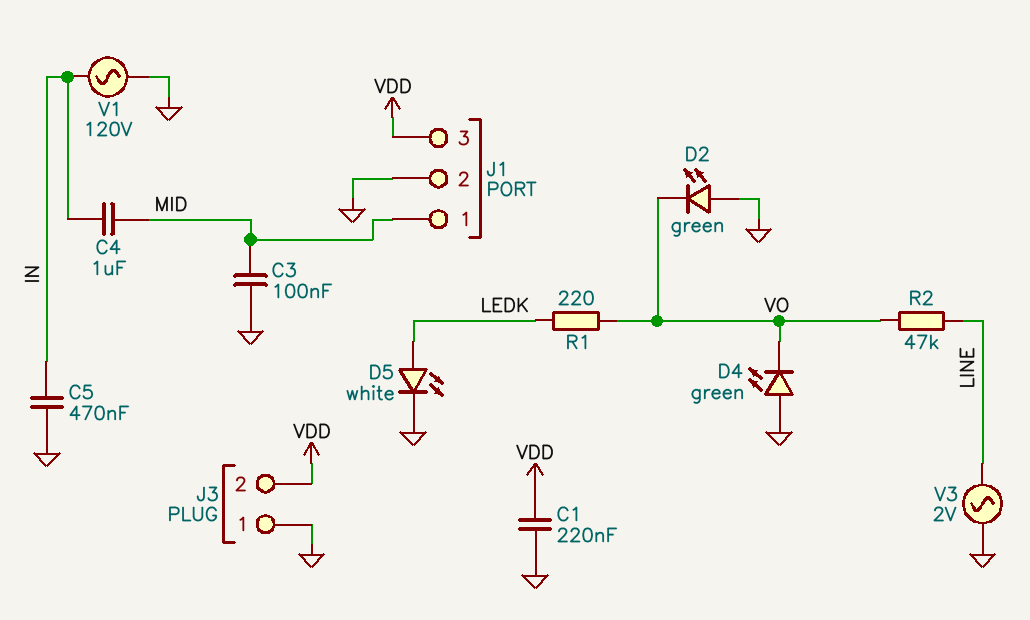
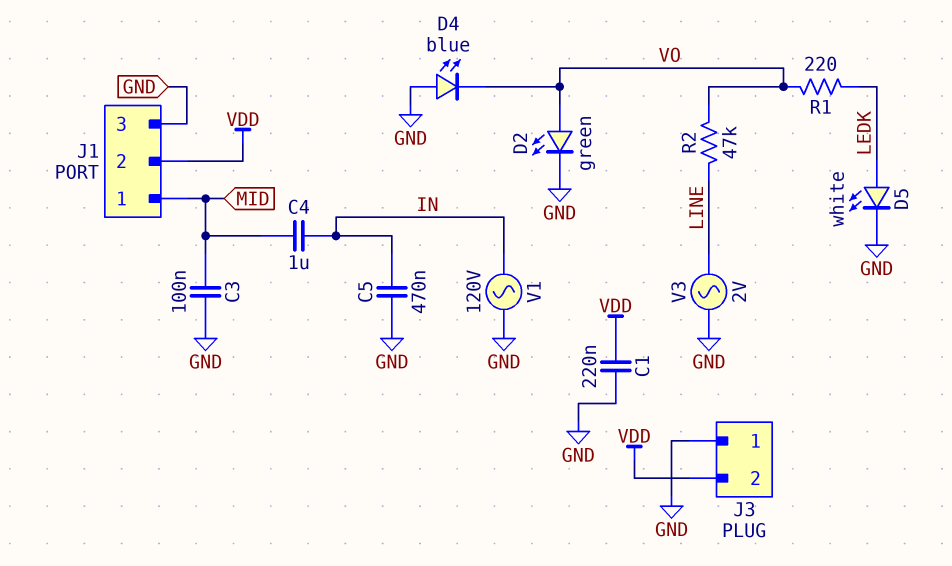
D2: LED green (A GND, K VO) -> LED green (A VO, K GND)
D4: LED green (A GND, K VO) -> LED blue (A GND, K VO)
J1 pin 2: GND -> VDD
J1 pin 3: VDD -> GND

